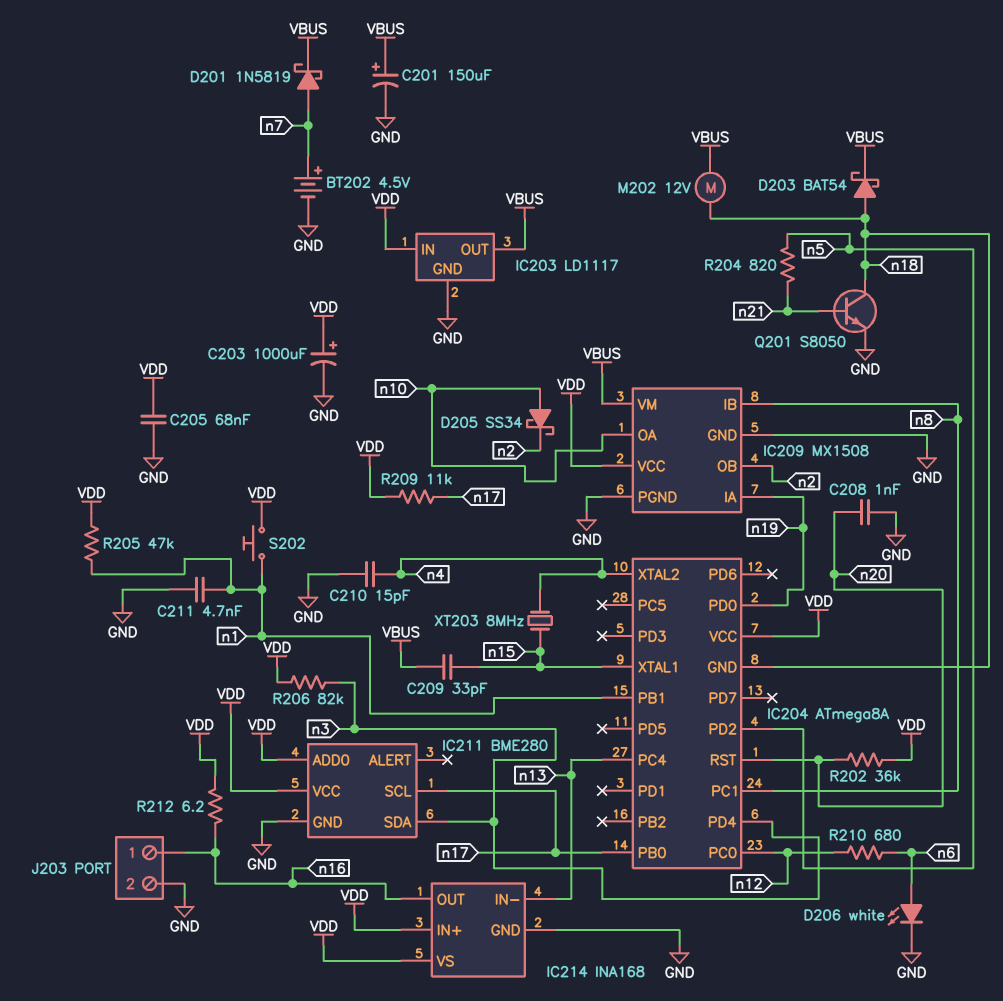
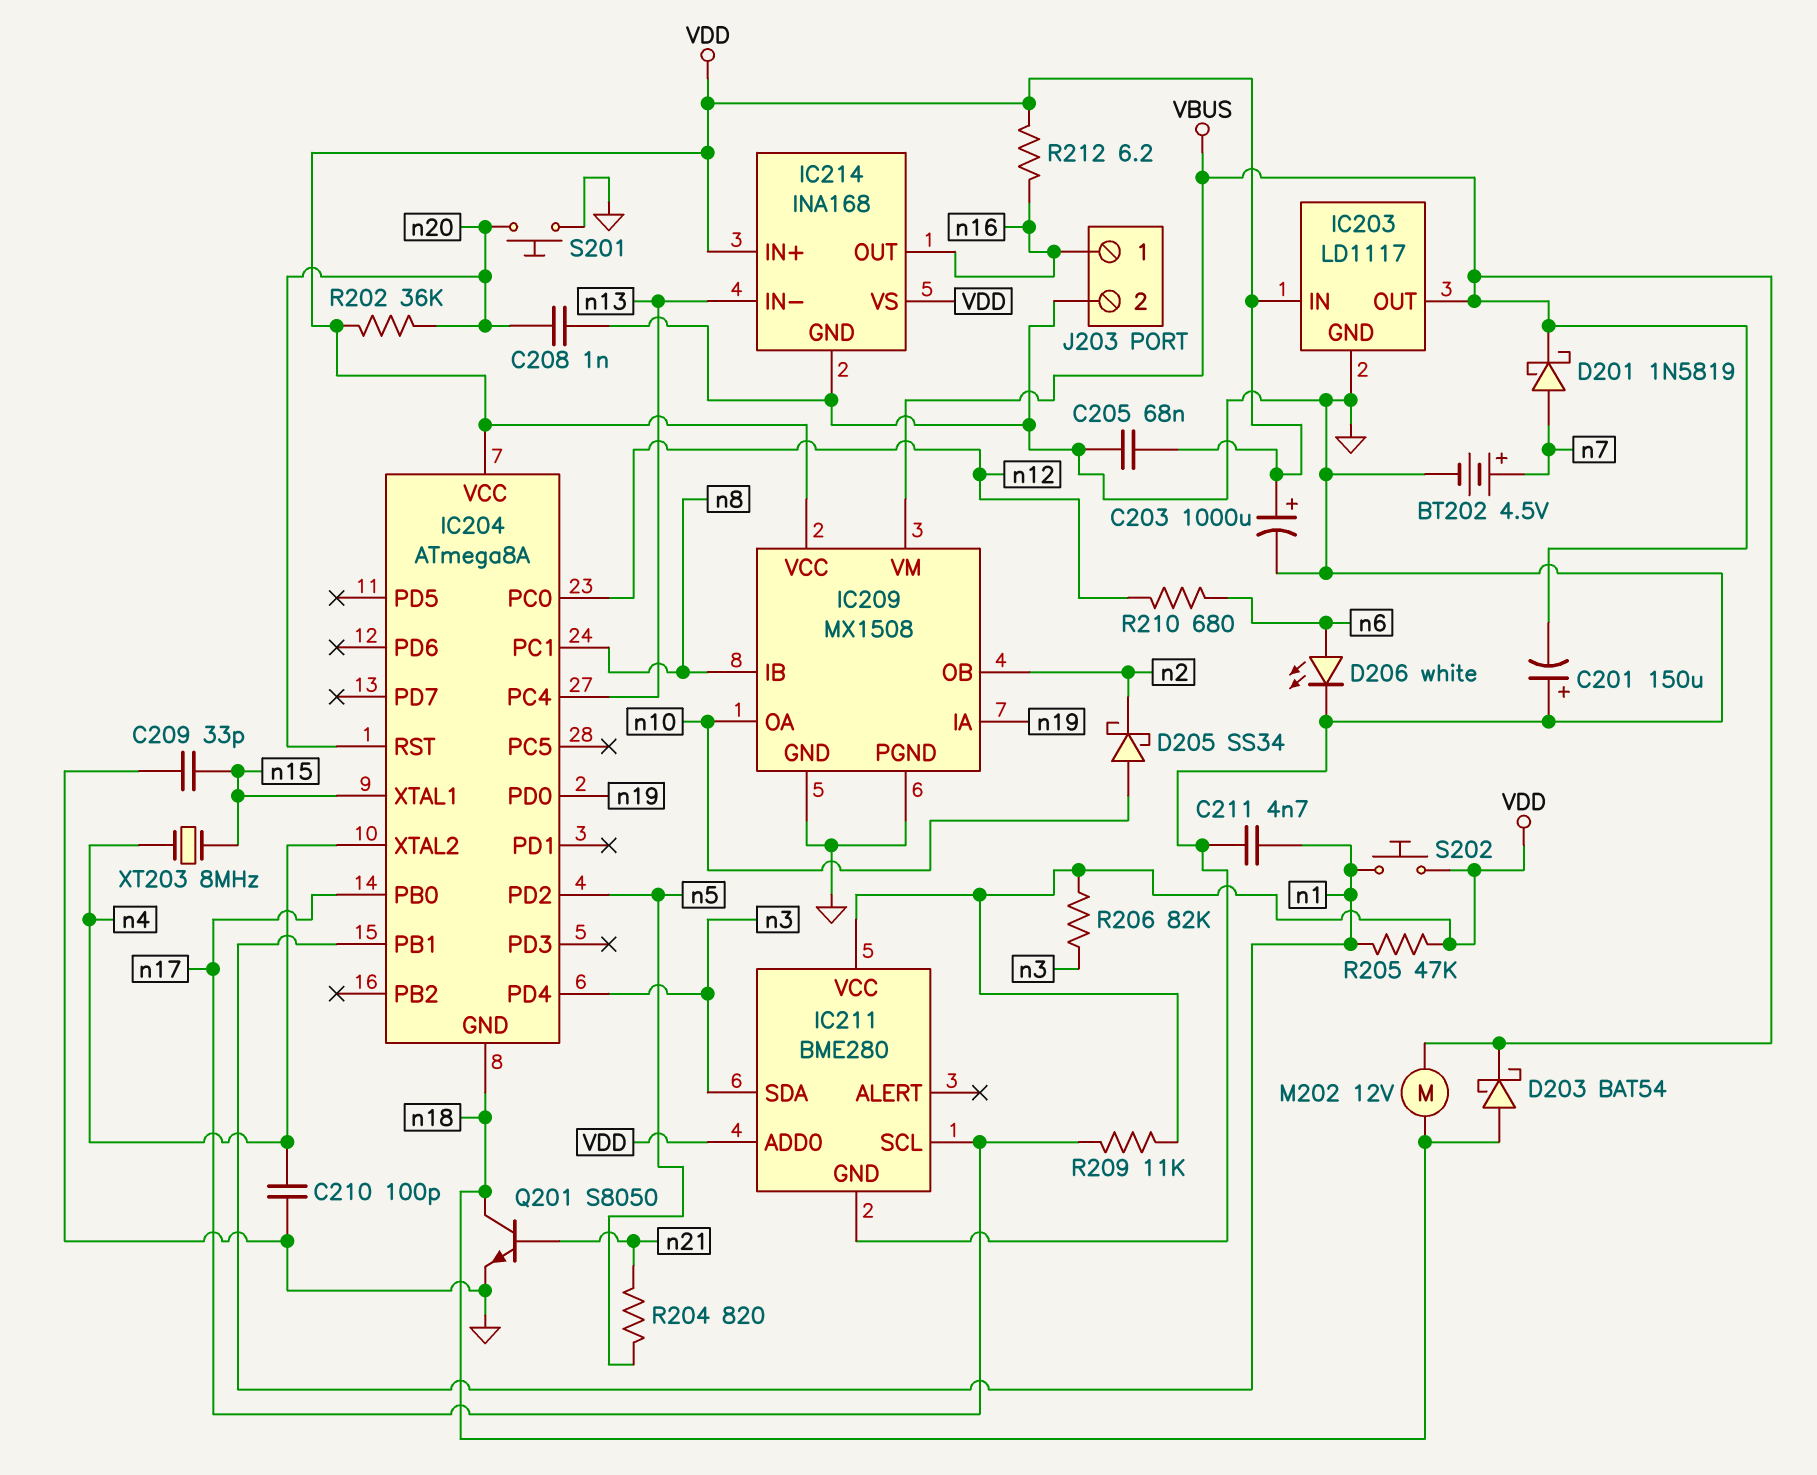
C201: 150uF (plus VBUS, minus GND) -> 150uF (plus GND, minus VBUS)
C209: 33pF (VBUS, n15) -> 33pF (GND, n15)
C210: 15pF (GND, n4) -> 100pF (GND, n4)
S201: none -> button (GND, n20)

